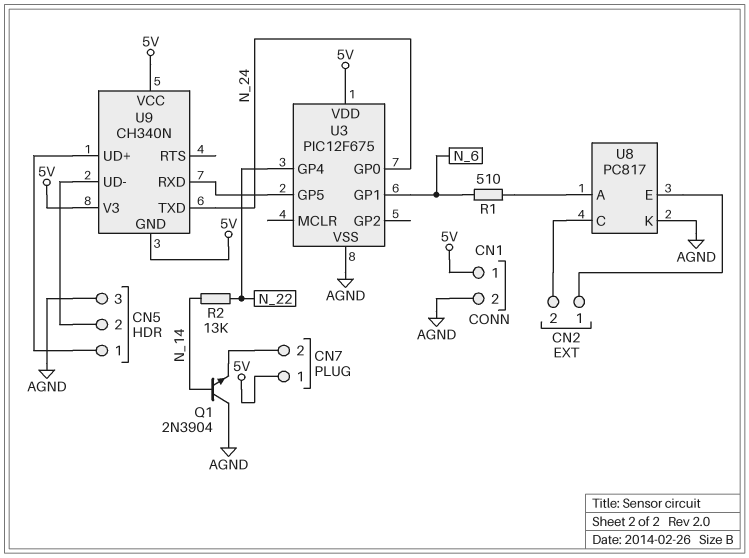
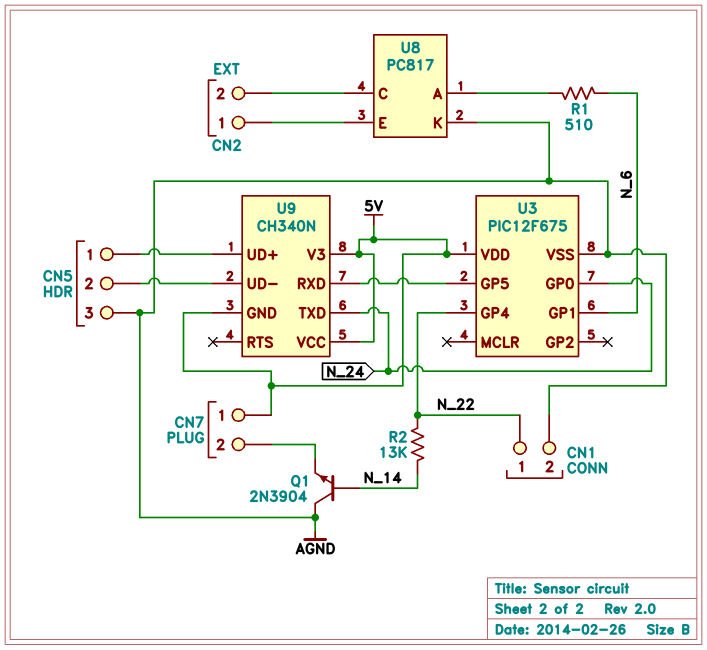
CN1 pin 1: 5V -> N_22

